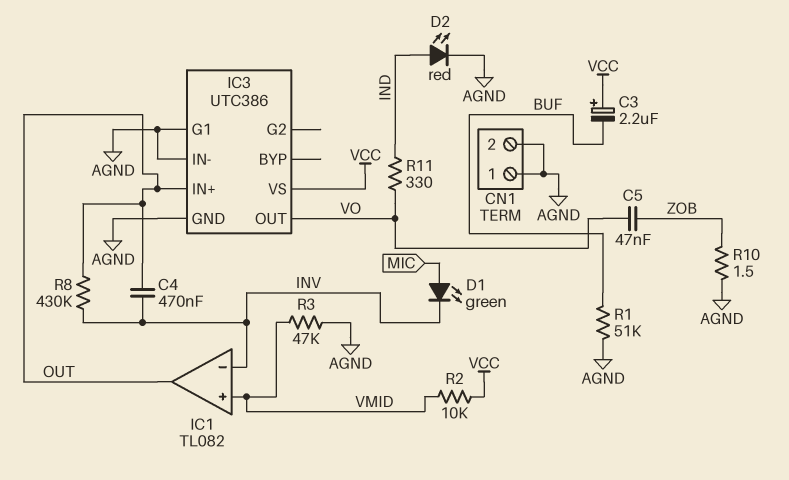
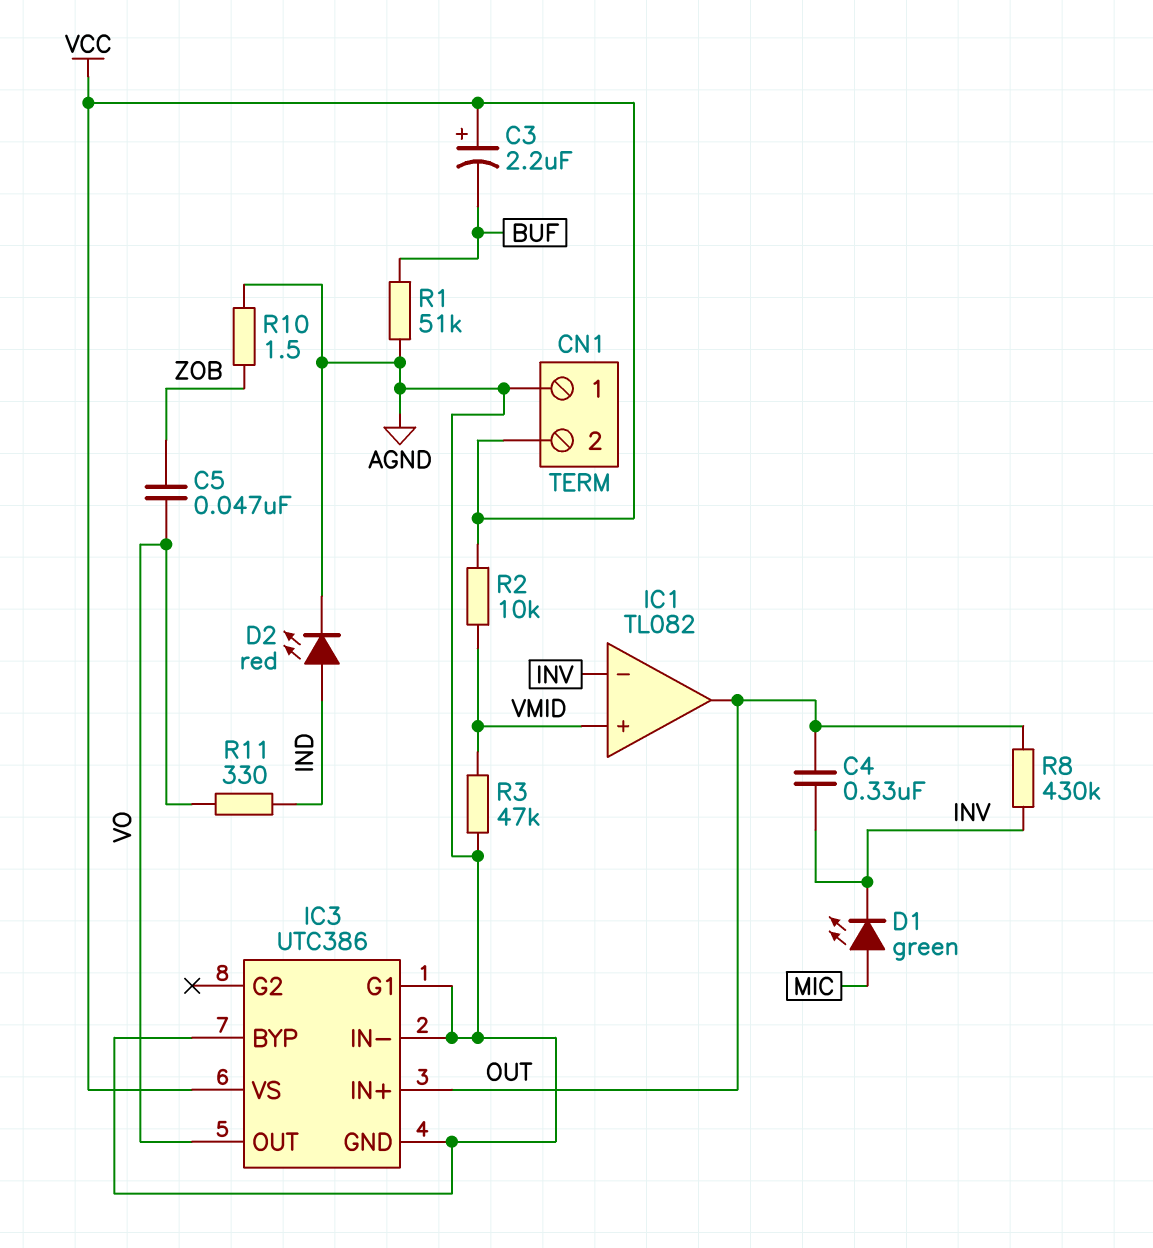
C4: 470nF (INV, OUT) -> 330nF (INV, OUT)
CN1 pin 2: AGND -> VCC
IC3 pin BYP: none -> AGND

